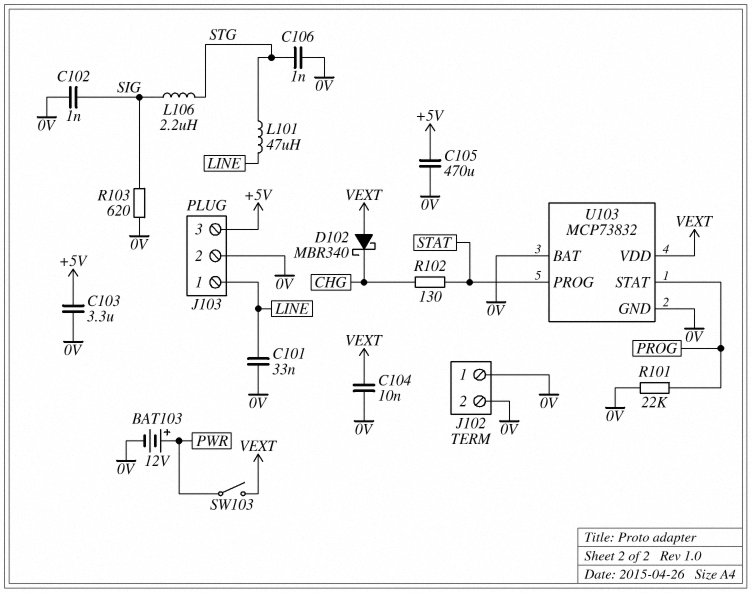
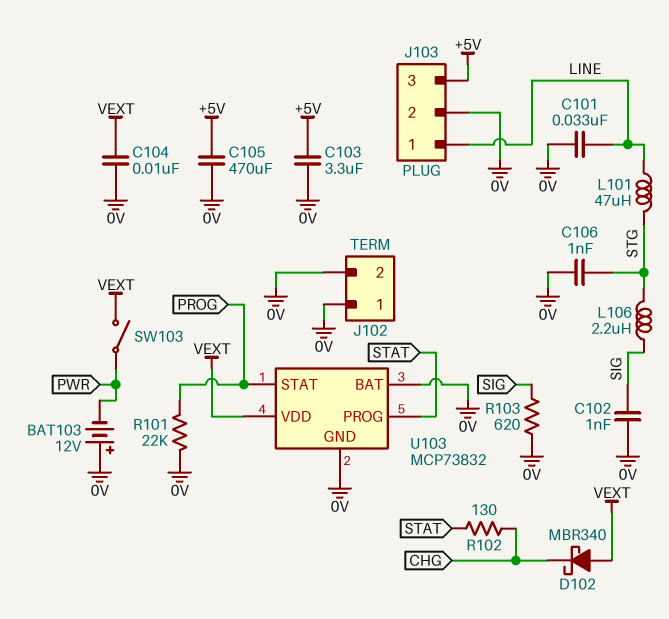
BAT103: 12V (plus PWR, minus 0V) -> 12V (plus 0V, minus PWR)

